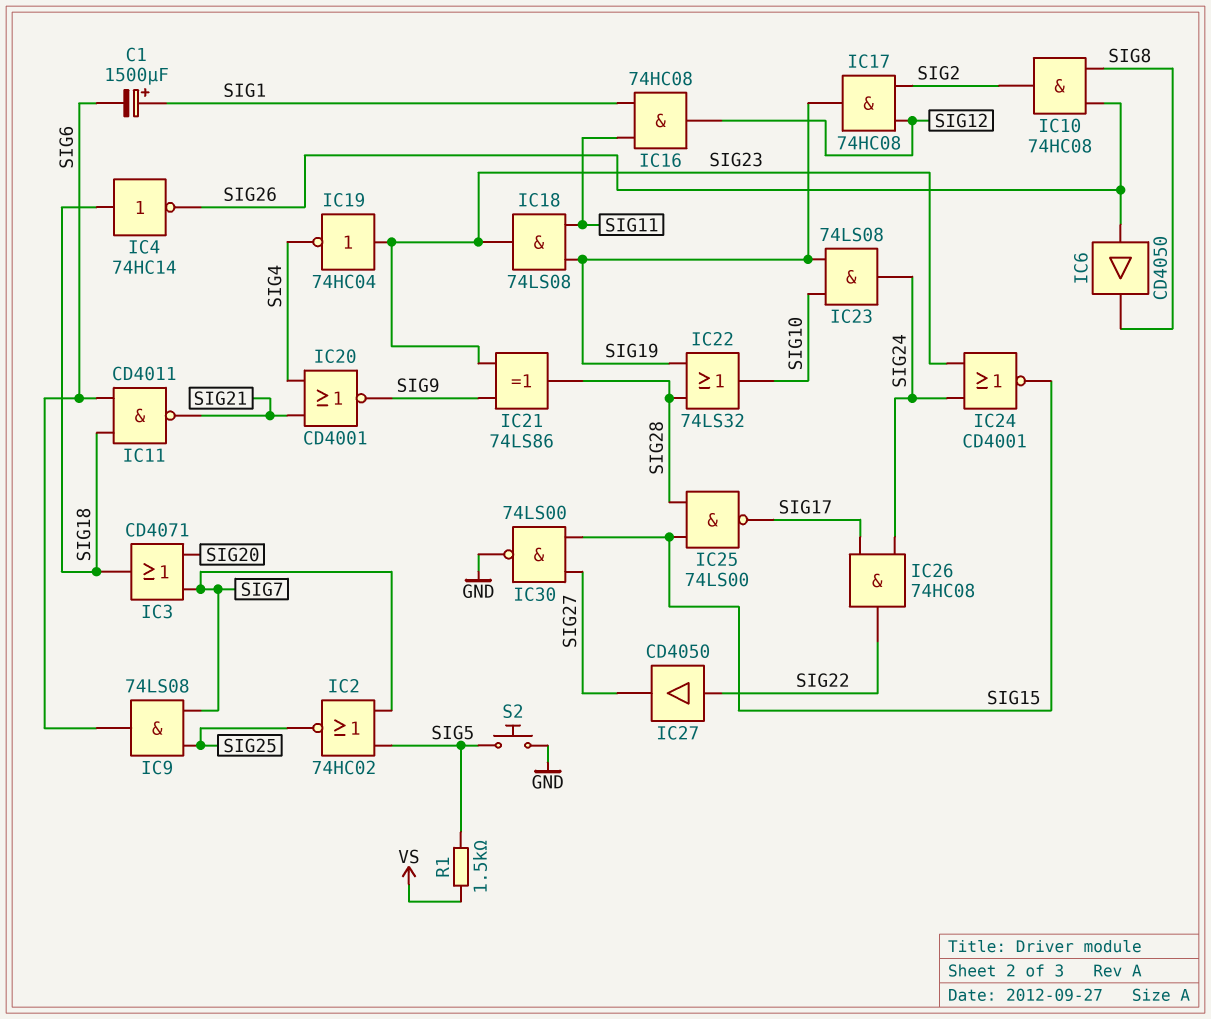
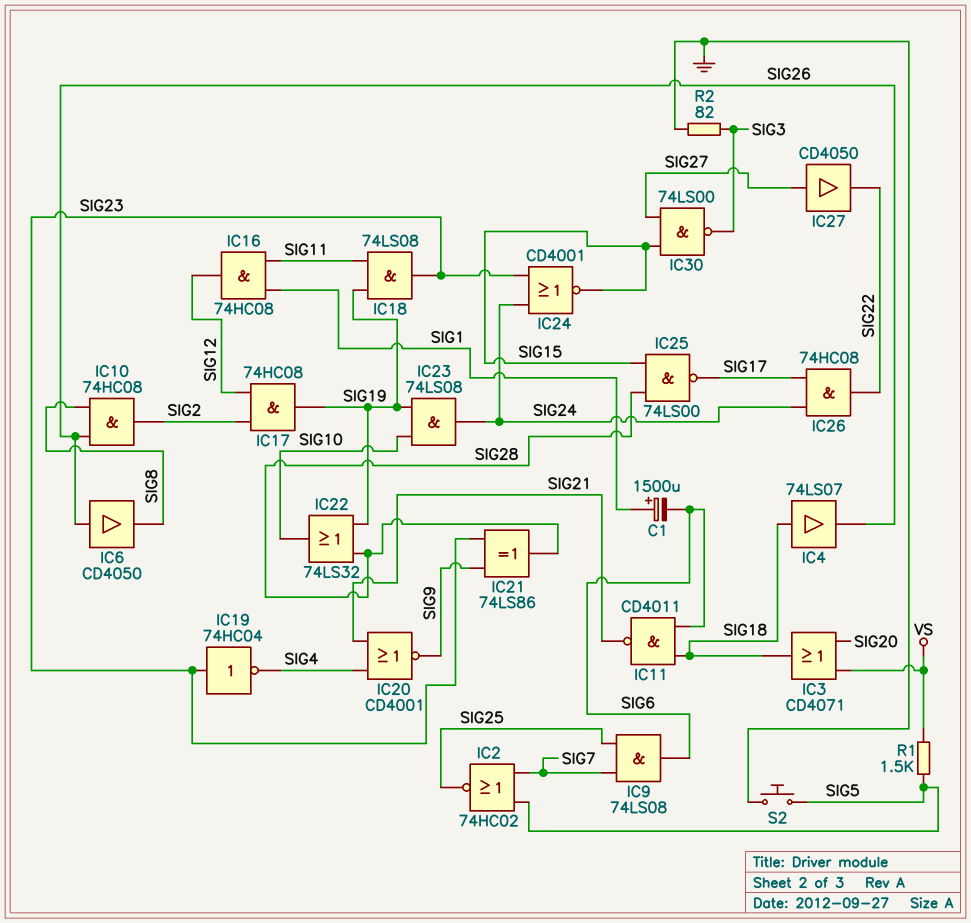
IC3: OR CD4071 (in SIG7, in SIG20, out SIG18) -> OR CD4071 (in SIG20, in VS, out SIG18)
IC4: NOT 74HC14 (in SIG18, out SIG26) -> buffer 74LS07 (in SIG18, out SIG26)
IC27: buffer CD4050 (in SIG22, out SIG27) -> buffer CD4050 (in SIG27, out SIG22)
IC30: NAND 74LS00 (in SIG15, in SIG27, out GND) -> NAND 74LS00 (in SIG15, in SIG27, out SIG3)
R2: none -> 82 (GND, SIG3)

